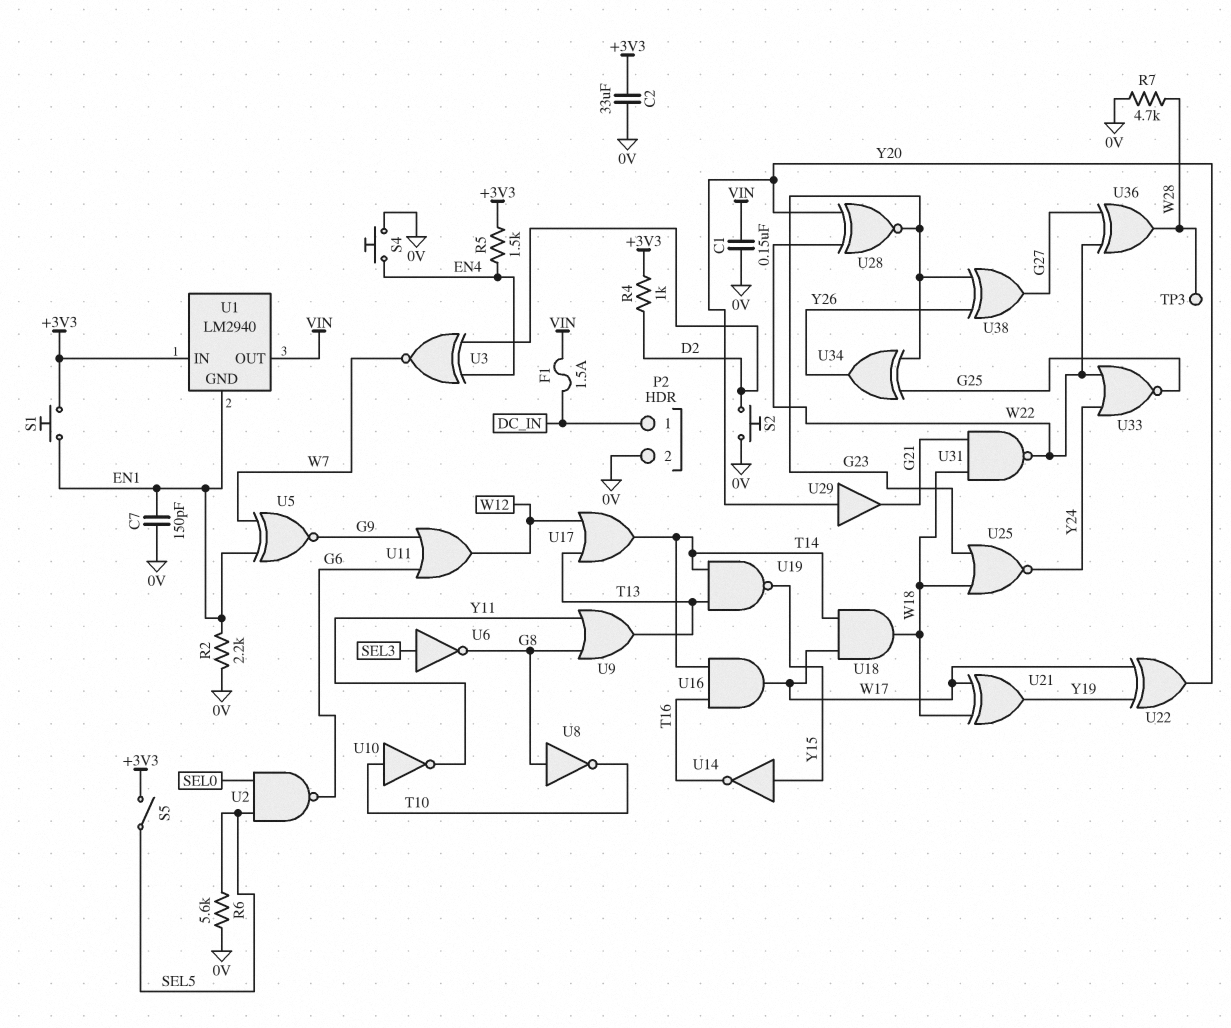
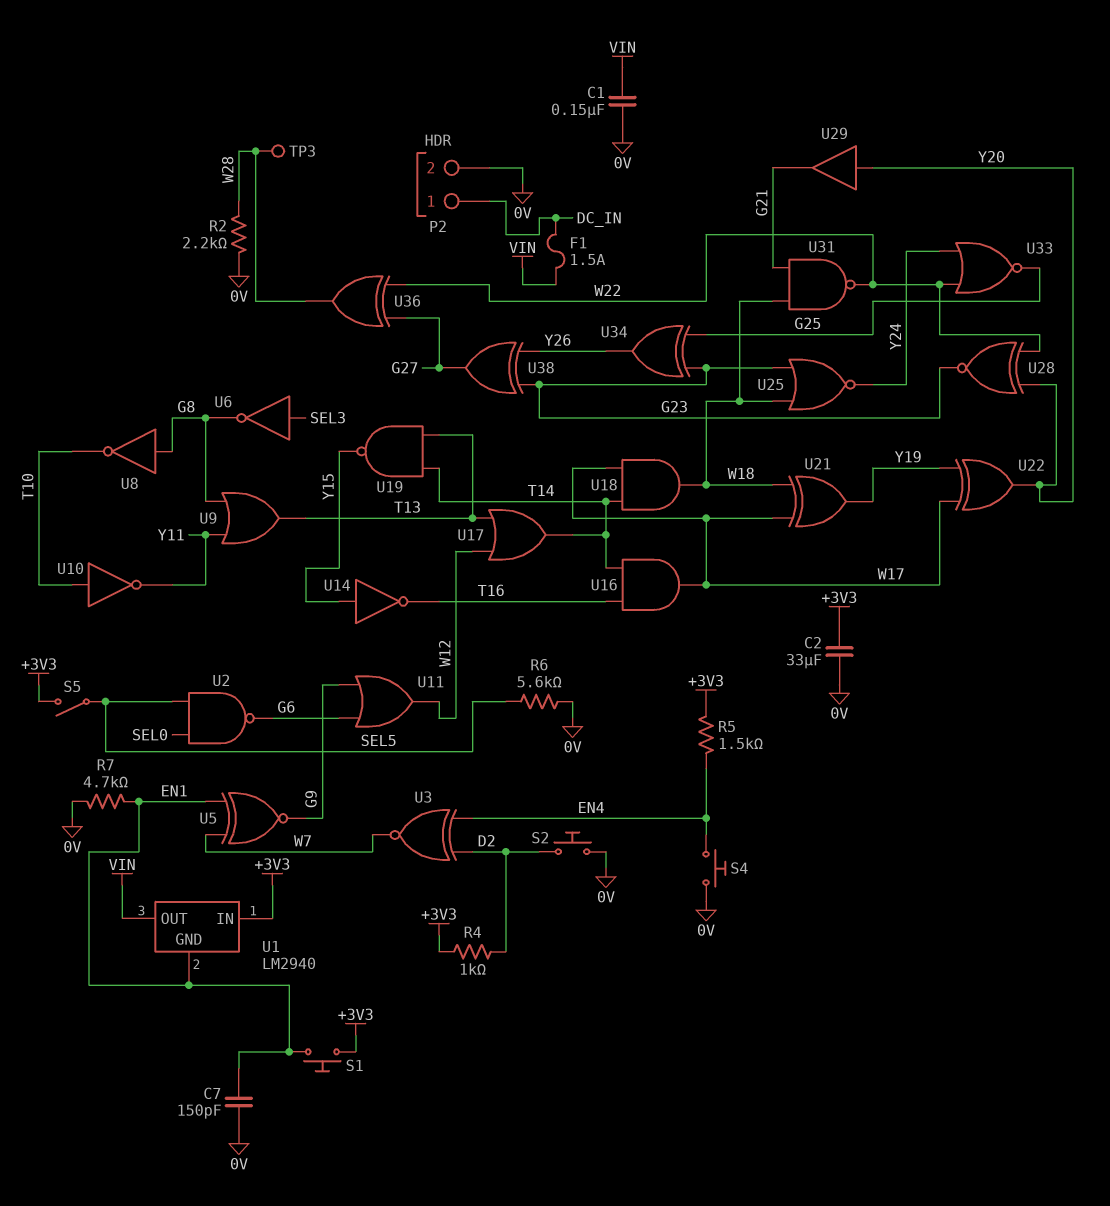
R2: 2.2k (0V, EN1) -> 2.2k (0V, W28)
R7: 4.7k (0V, W28) -> 4.7k (0V, EN1)

